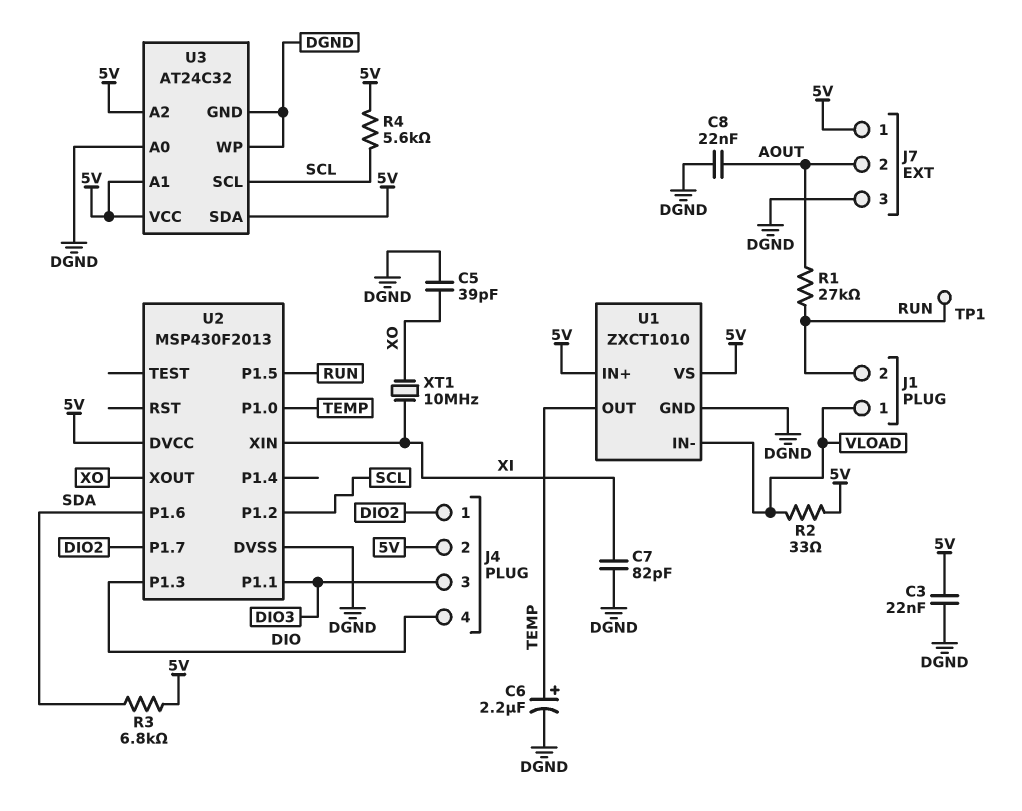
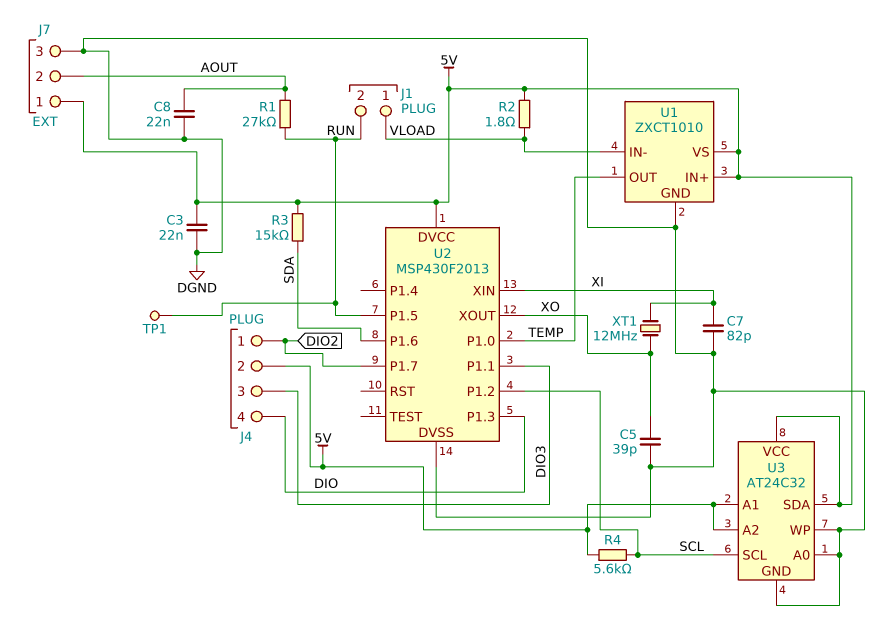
C6: 2.2uF (plus TEMP, minus DGND) -> none
R2: 33 (5V, VLOAD) -> 1.8 (5V, VLOAD)
R3: 6.8k (5V, SDA) -> 15k (5V, SDA)
XT1: 10MHz (XI, XO) -> 12MHz (XI, XO)

